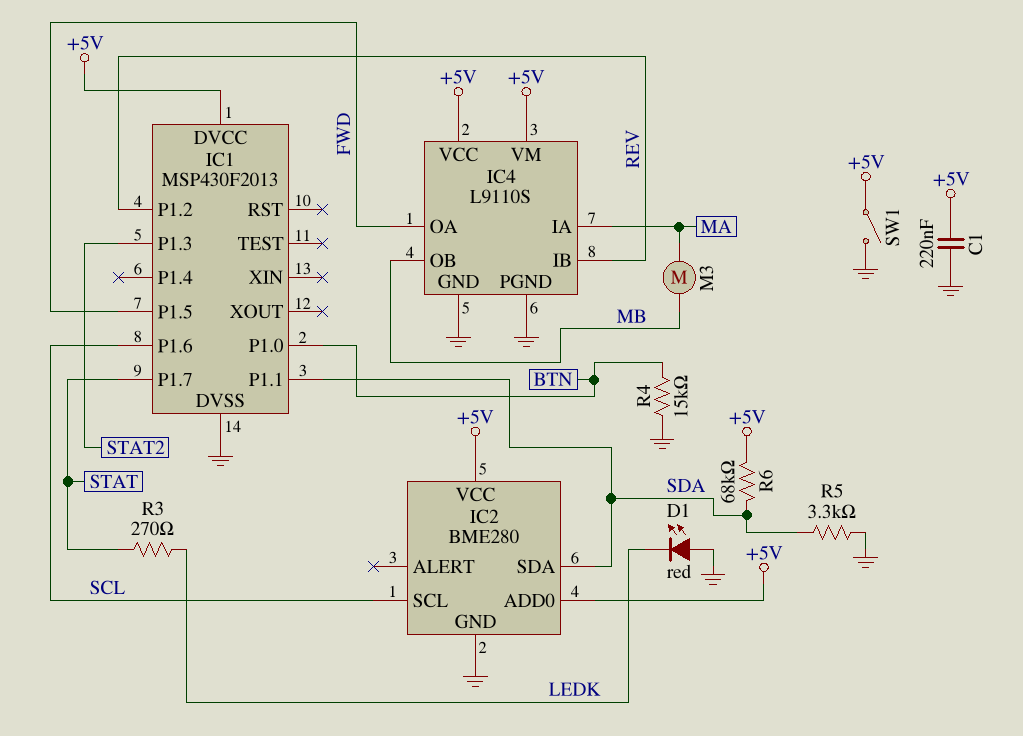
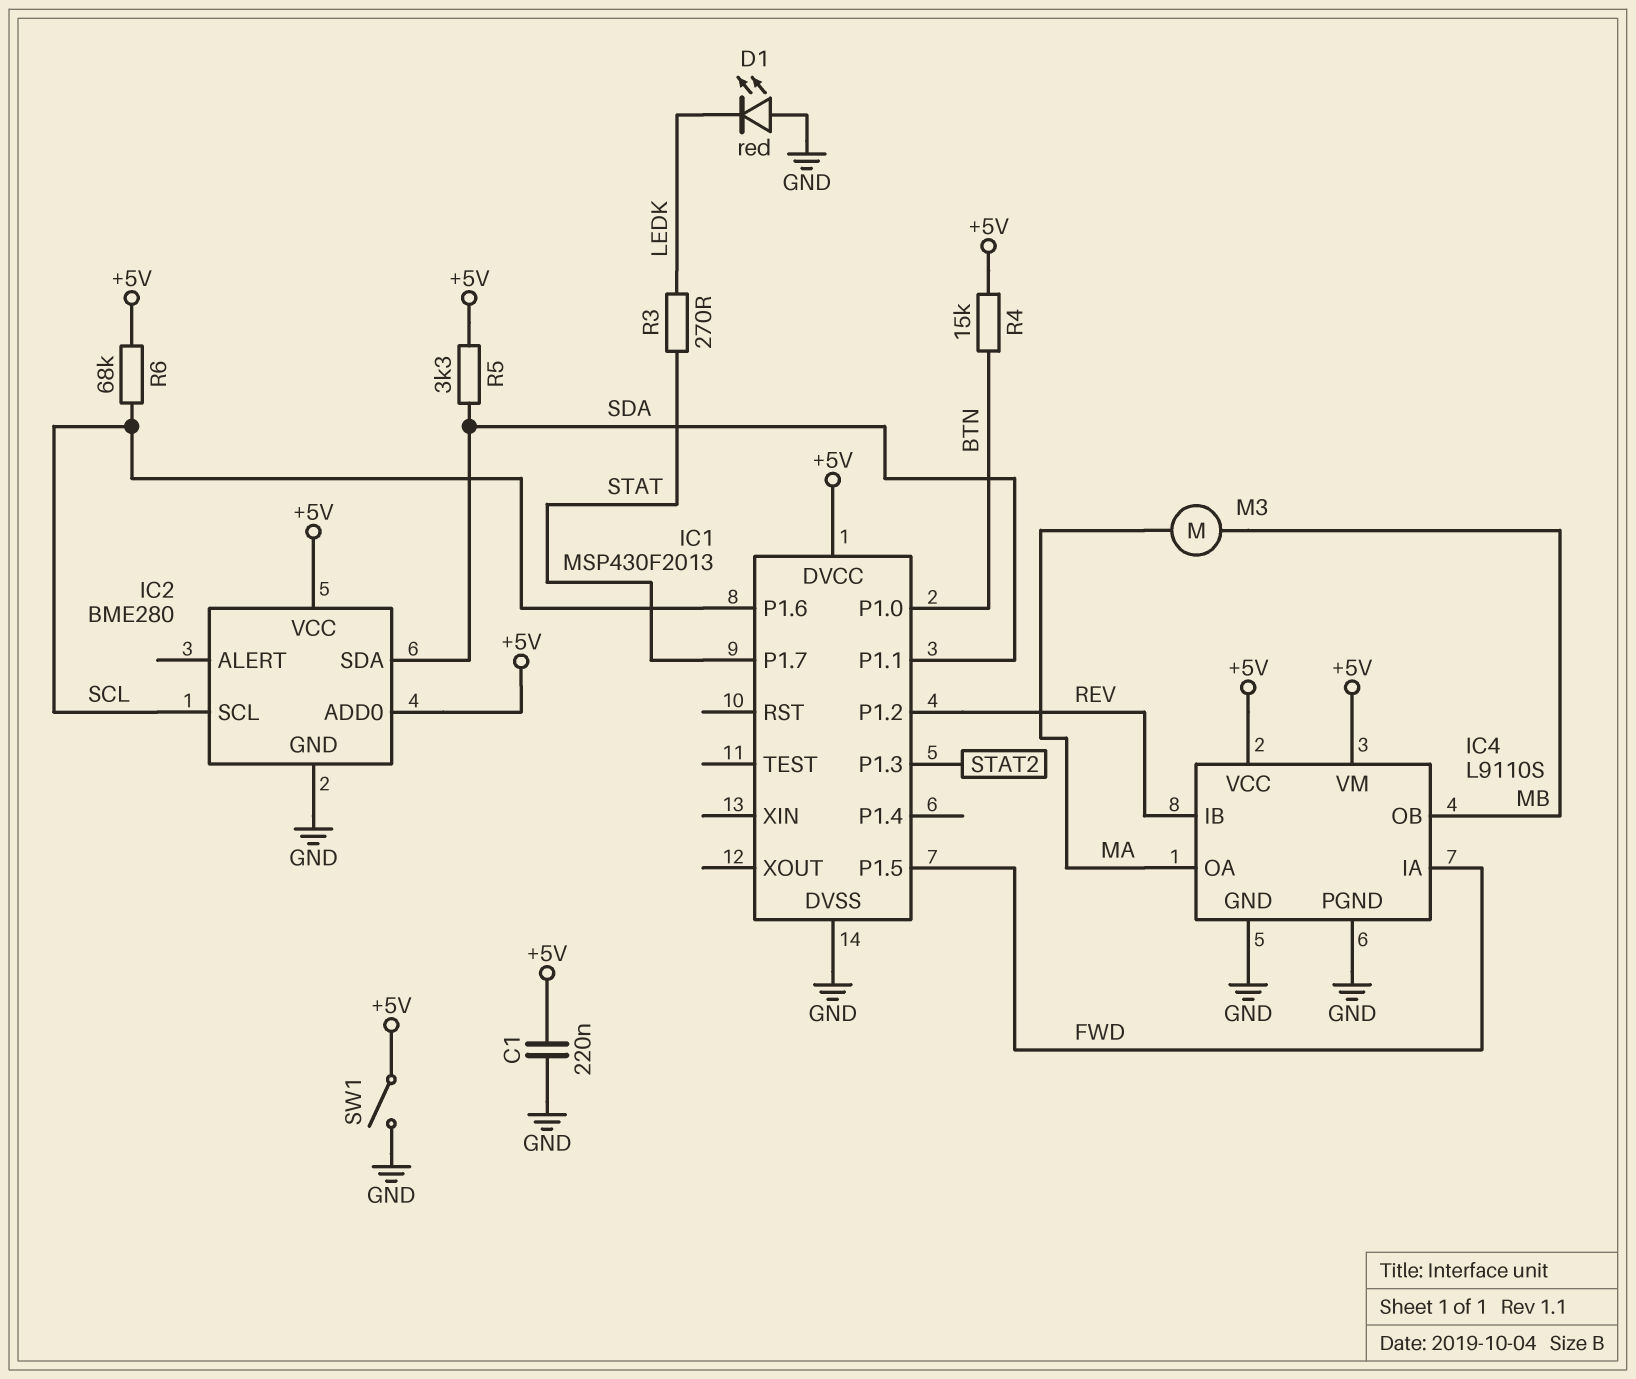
IC4 pin IA: MA -> FWD
IC4 pin OA: FWD -> MA
R4: 15k (BTN, GND) -> 15k (+5V, BTN)
R5: 3.3k (GND, SDA) -> 3.3k (+5V, SDA)
R6: 68k (+5V, SDA) -> 68k (+5V, SCL)

